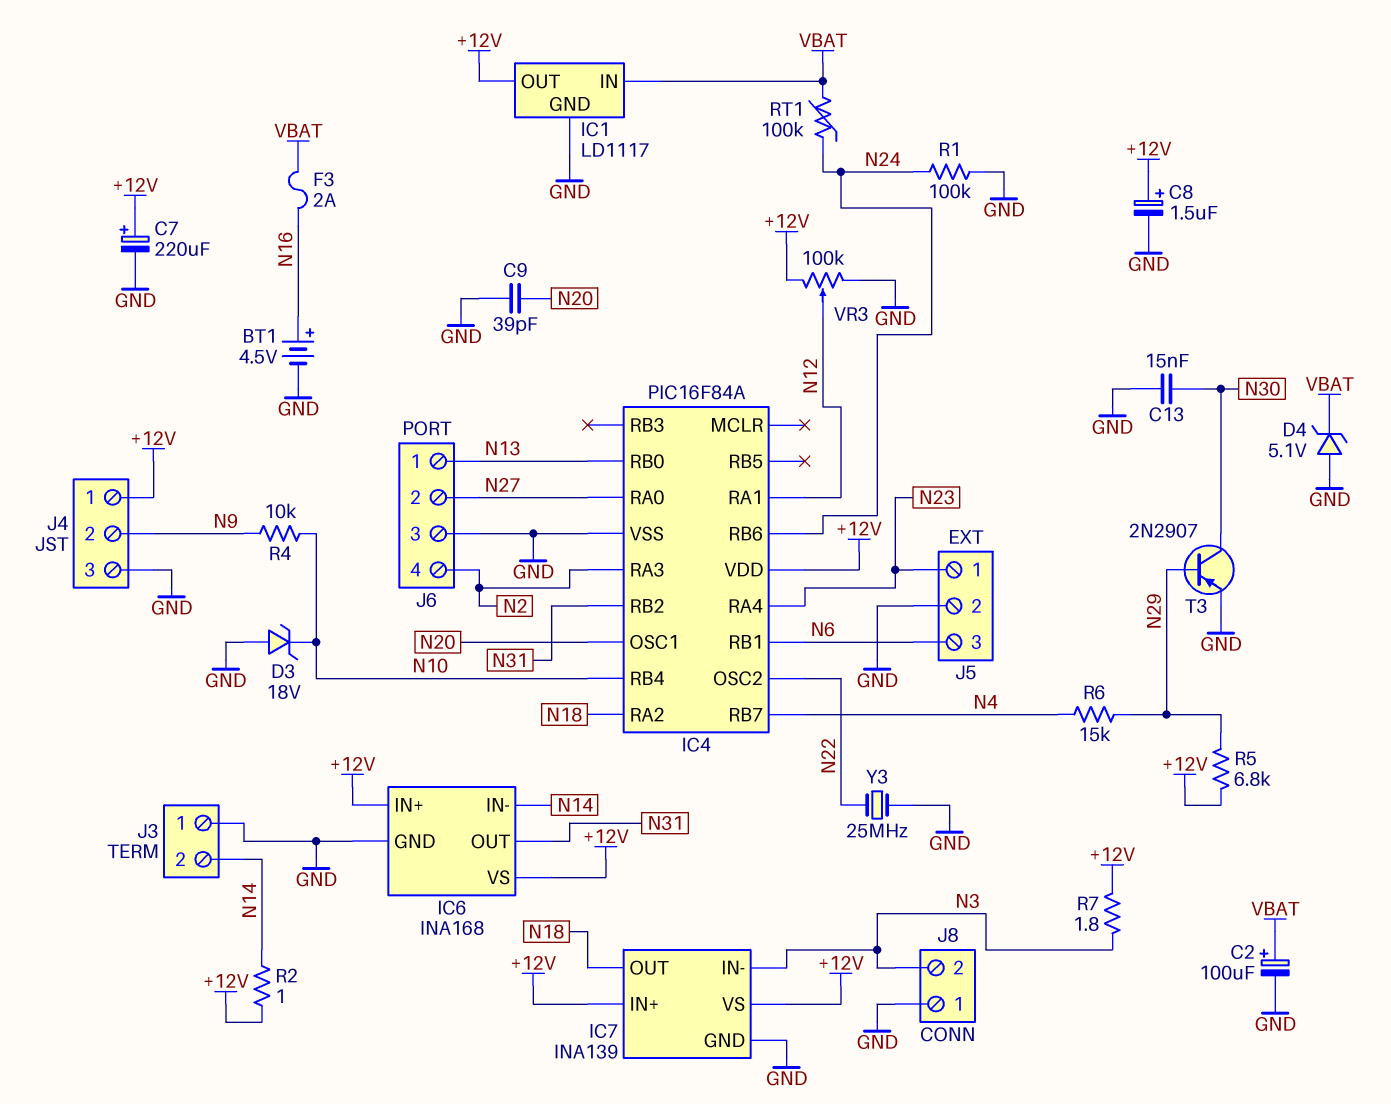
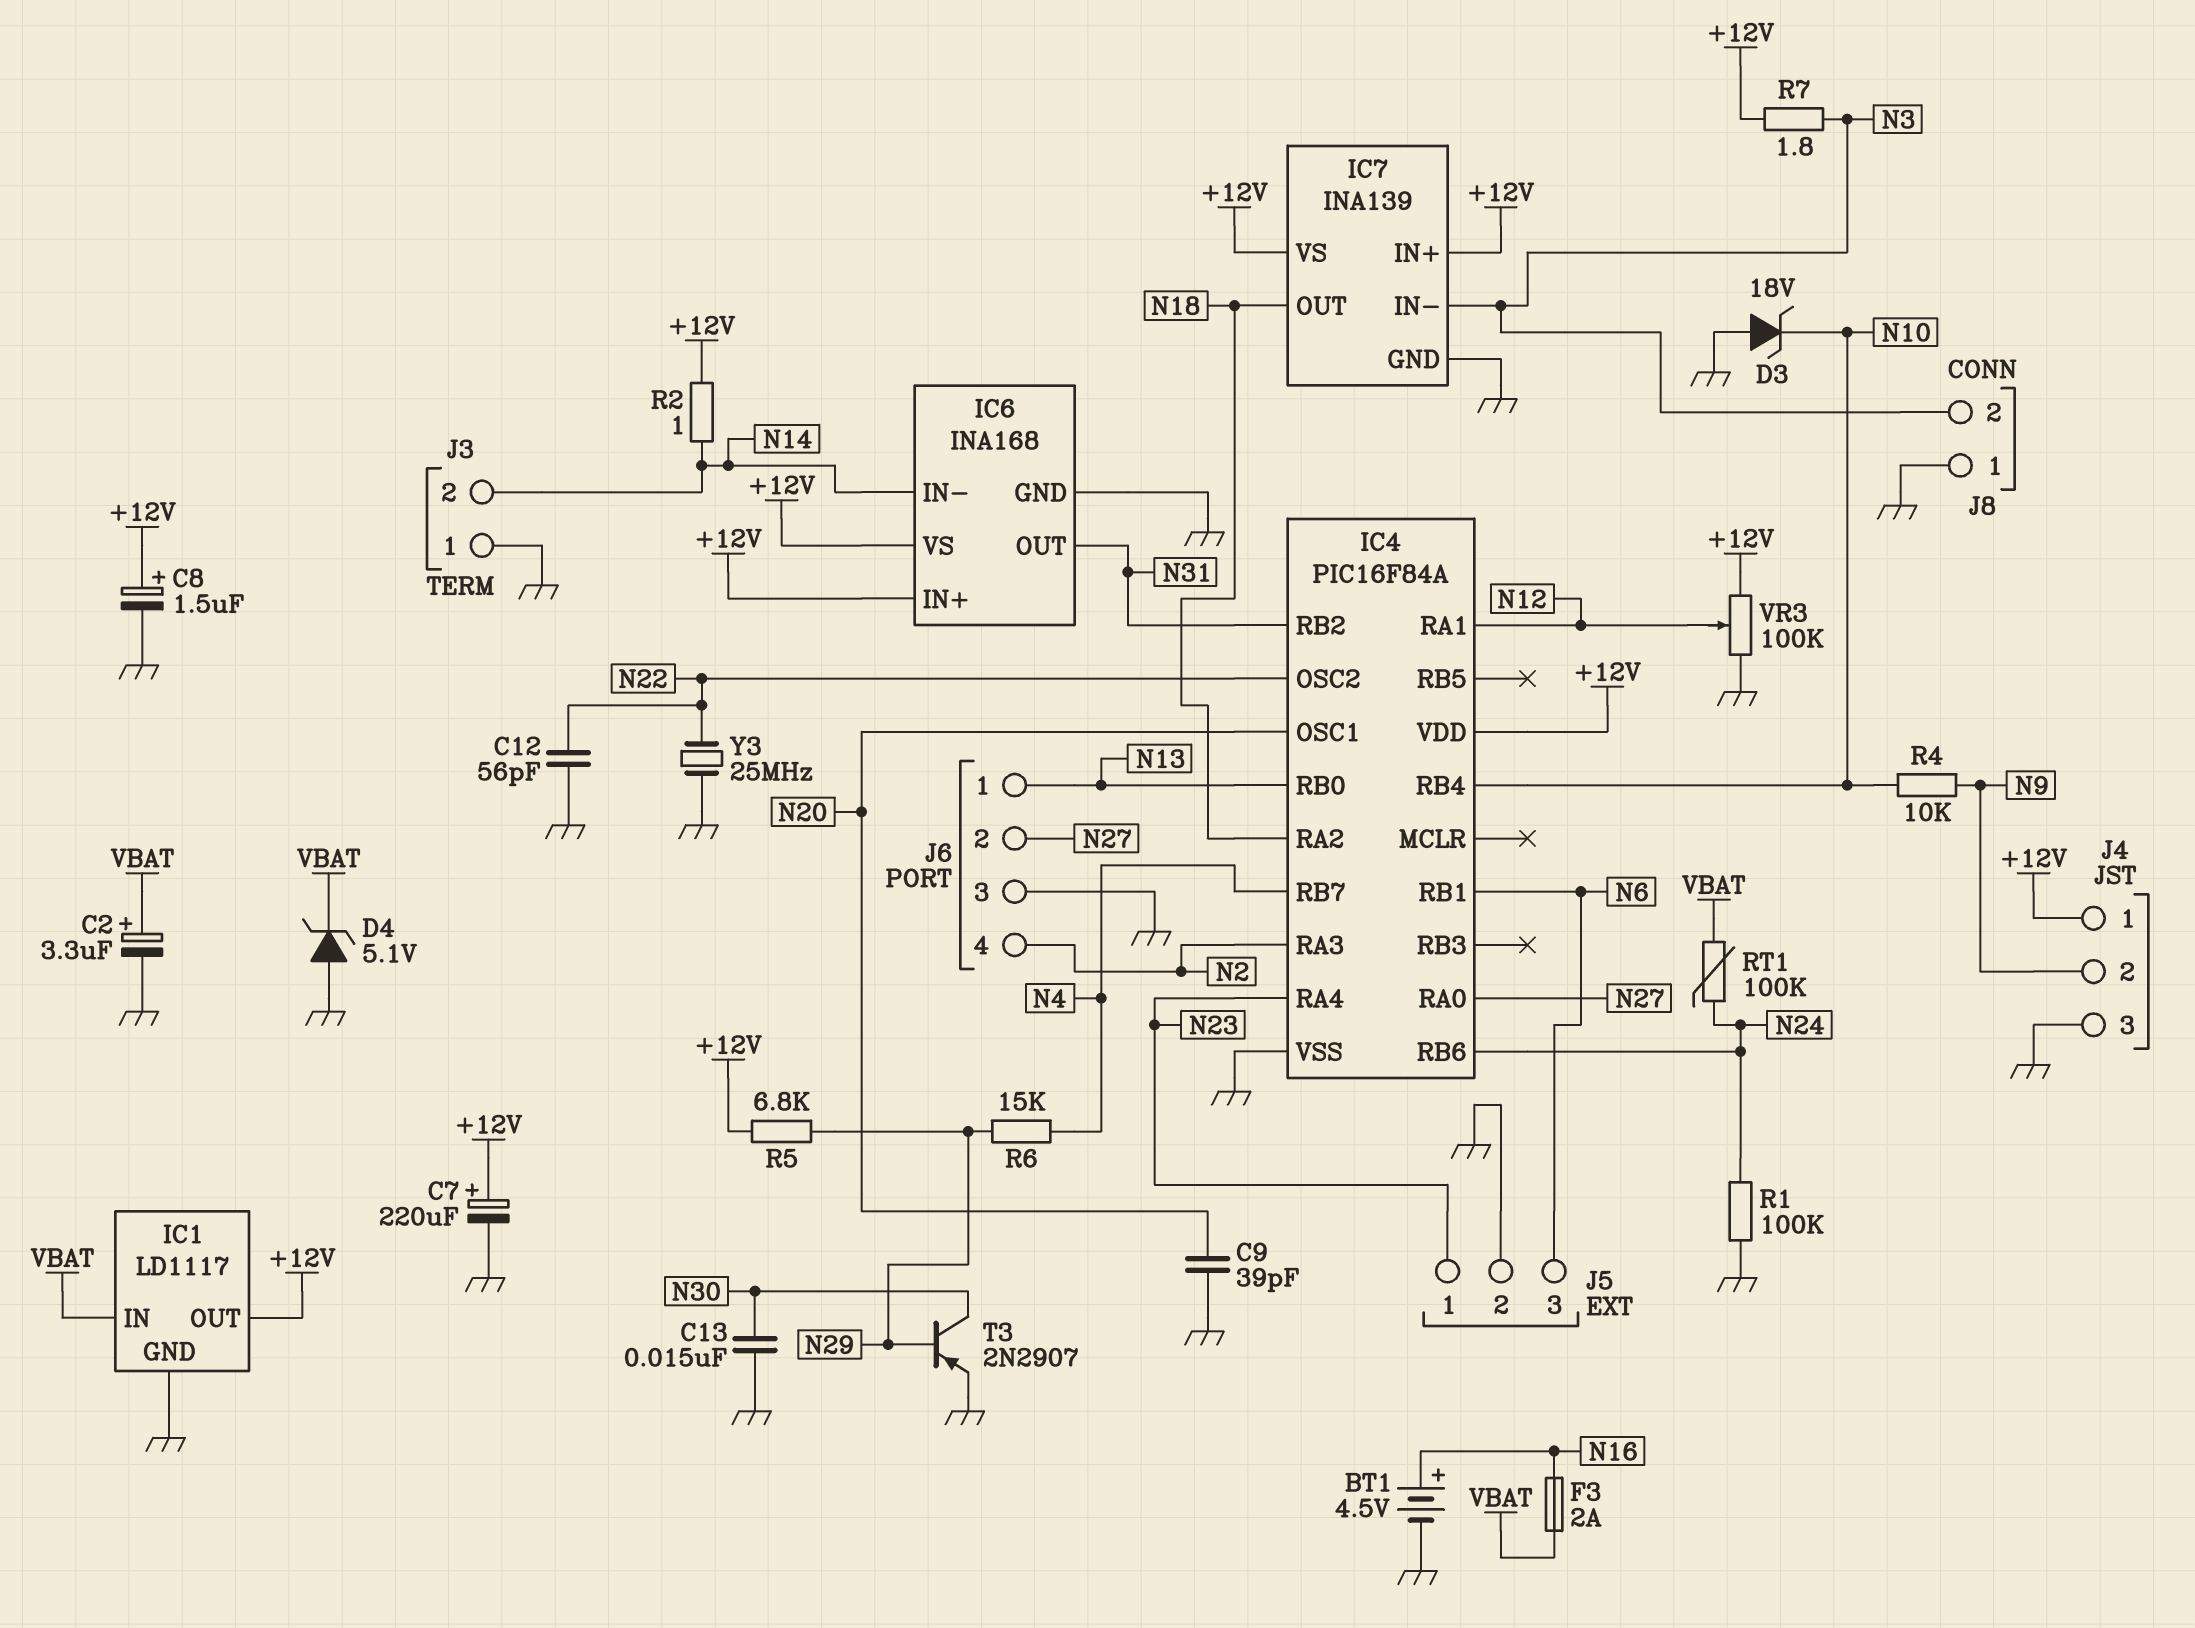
C2: 100uF (plus VBAT, minus GND) -> 3.3uF (plus VBAT, minus GND)
C12: none -> 56pF (GND, N22)

